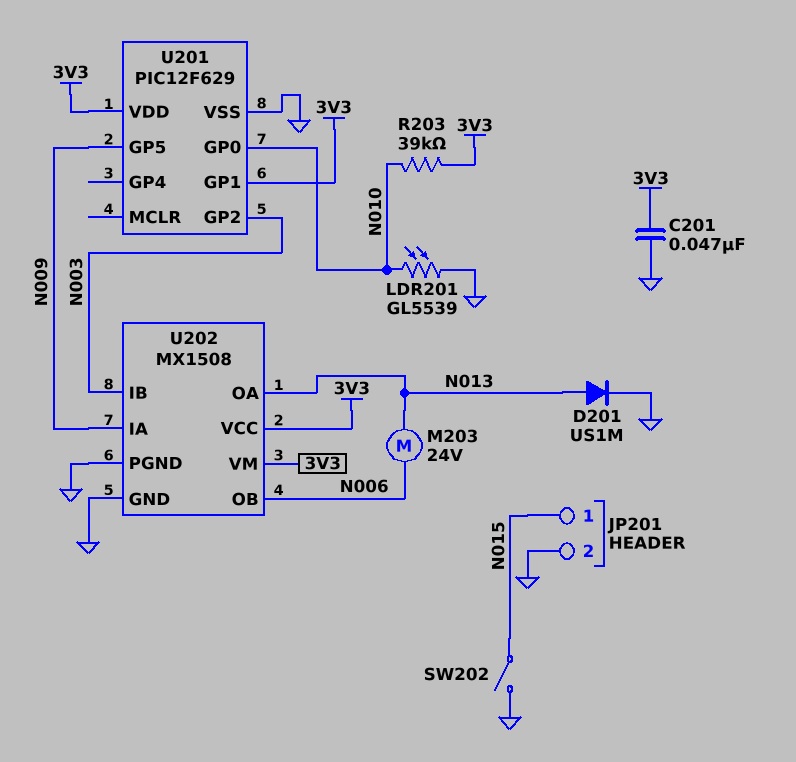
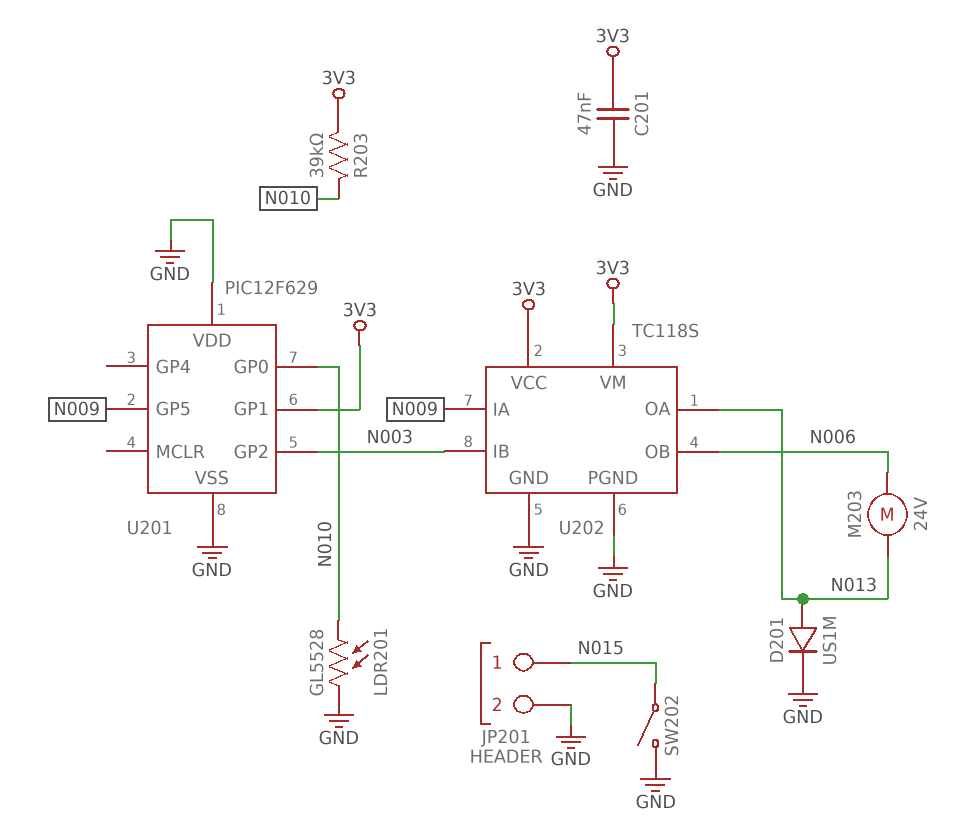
LDR201: GL5539 (GND, N010) -> GL5528 (GND, N010)
U201 pin VDD: 3V3 -> GND
U202: MX1508 -> TC118S

